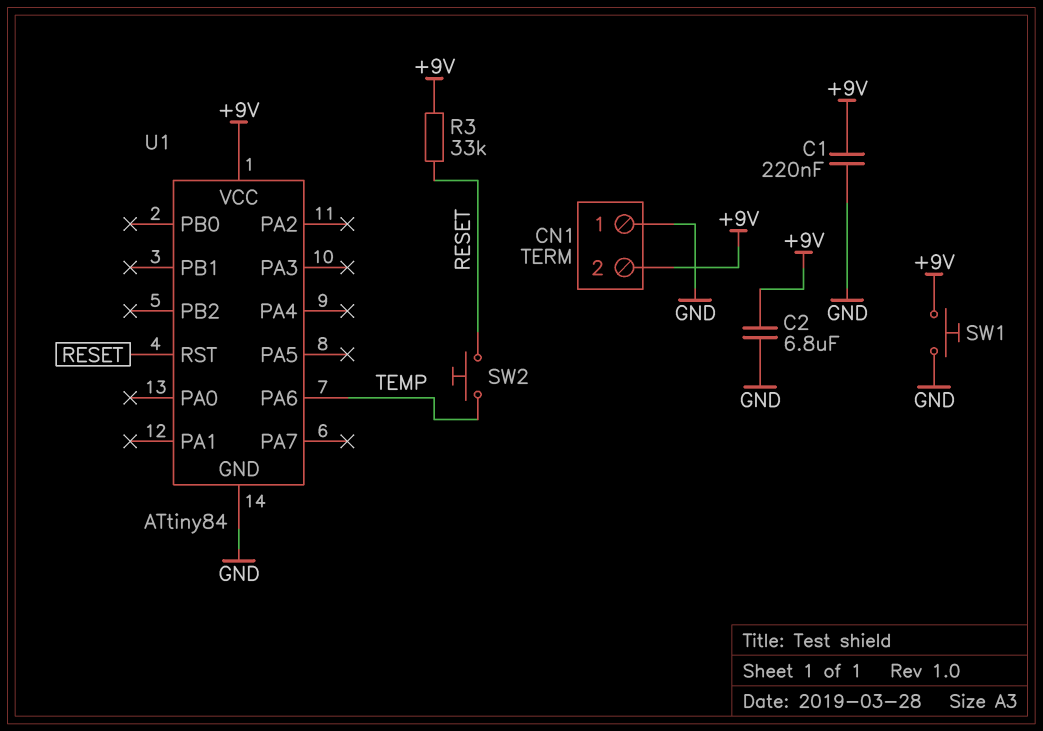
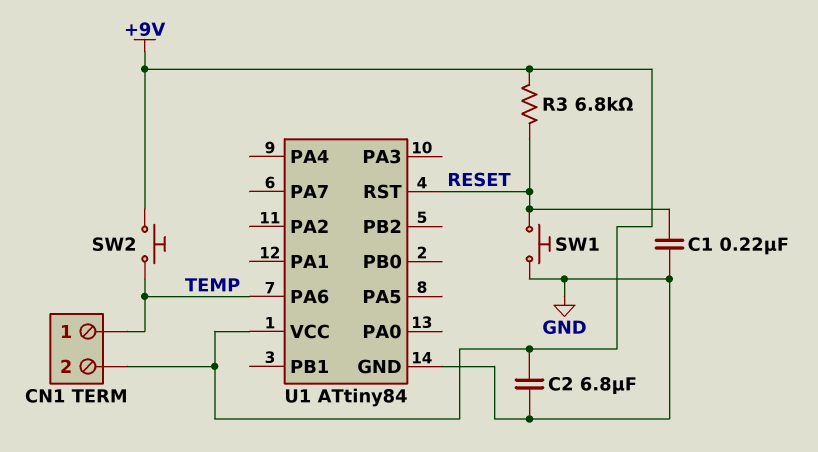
C1: 220nF (+9V, GND) -> 220nF (GND, RESET)
CN1 pin 1: GND -> TEMP
R3: 33k (+9V, RESET) -> 6.8k (+9V, RESET)
SW1: button (+9V, GND) -> button (GND, RESET)
SW2: button (RESET, TEMP) -> button (+9V, TEMP)

